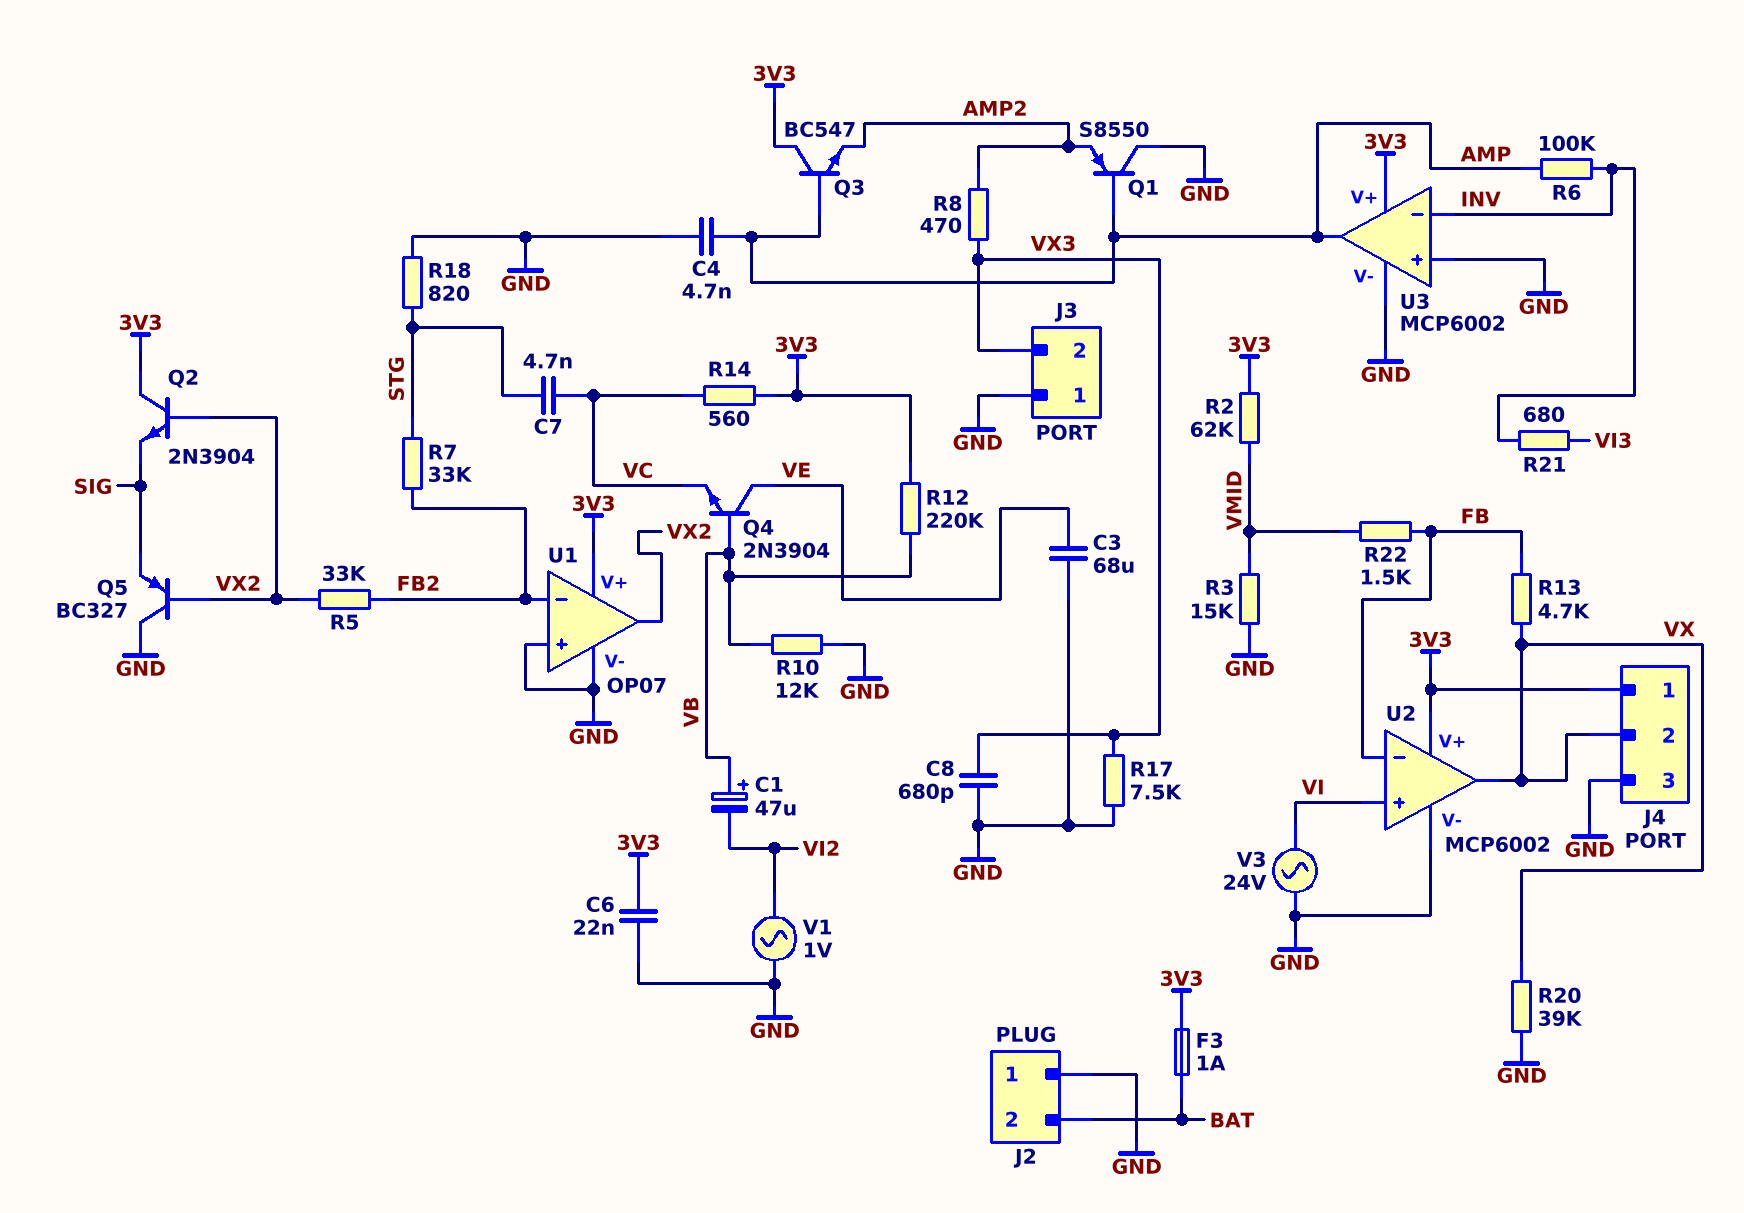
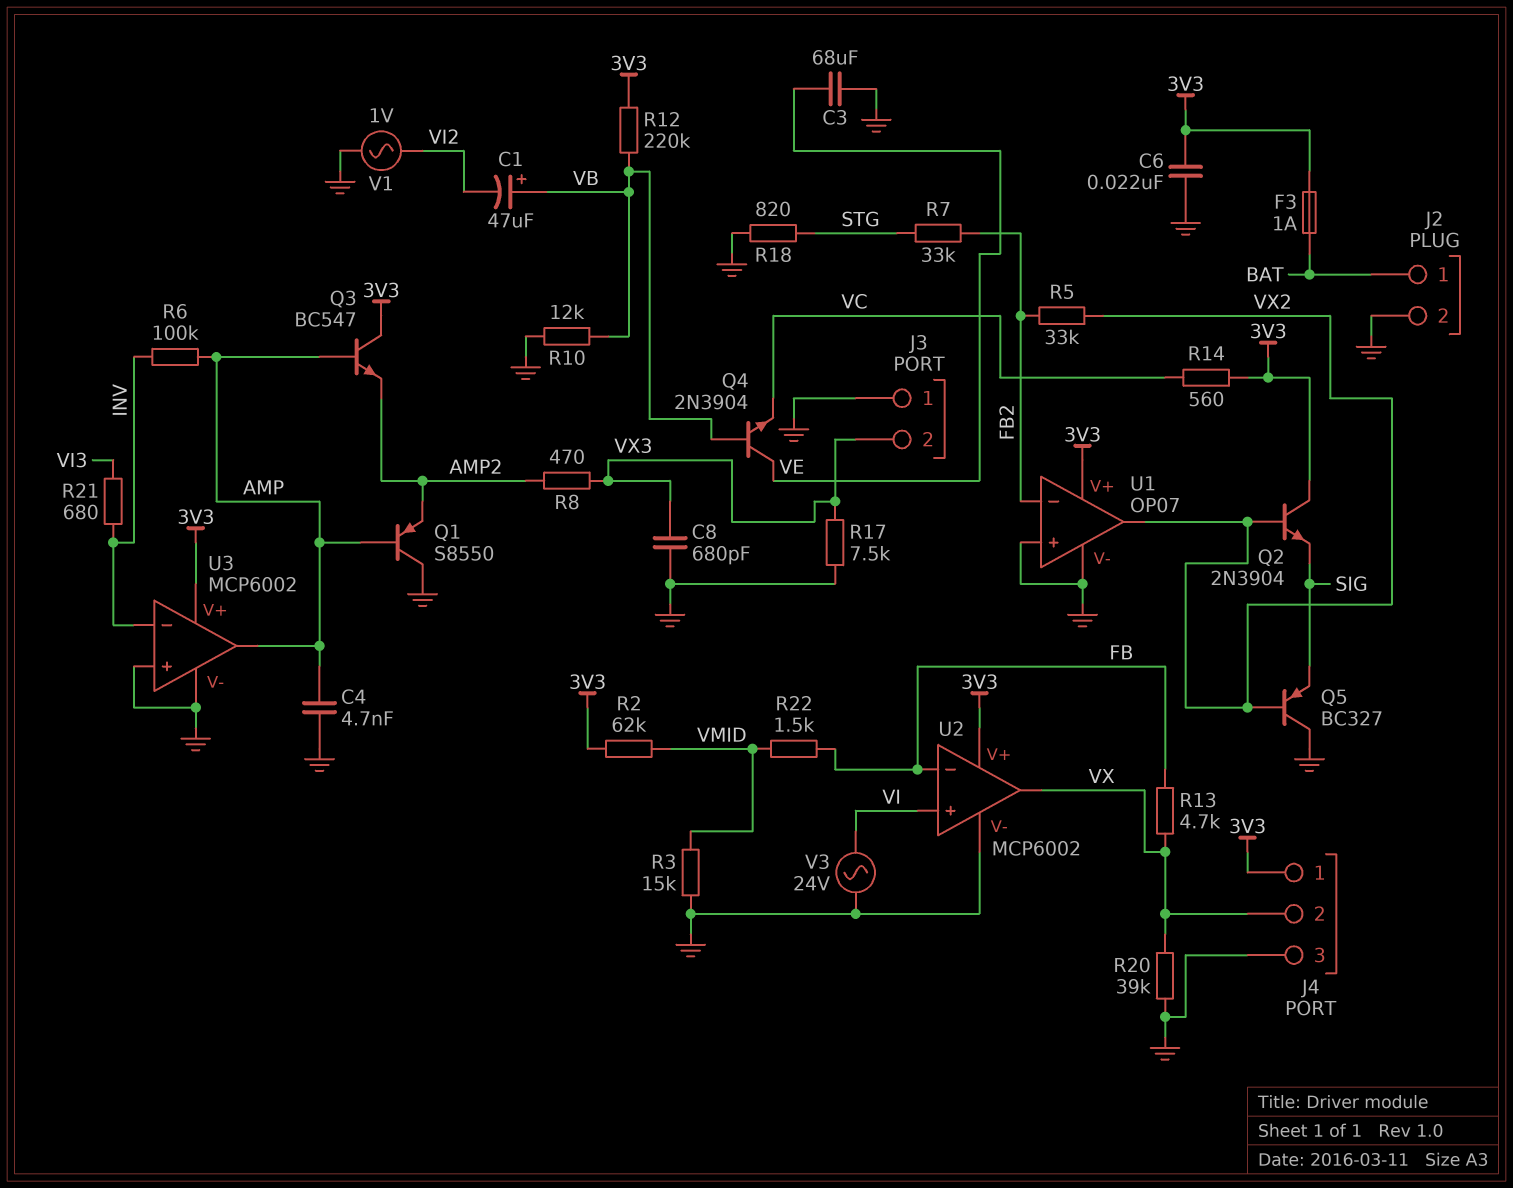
C7: 4.7nF (STG, VC) -> none
J2 pin 1: GND -> BAT
J2 pin 2: BAT -> GND

